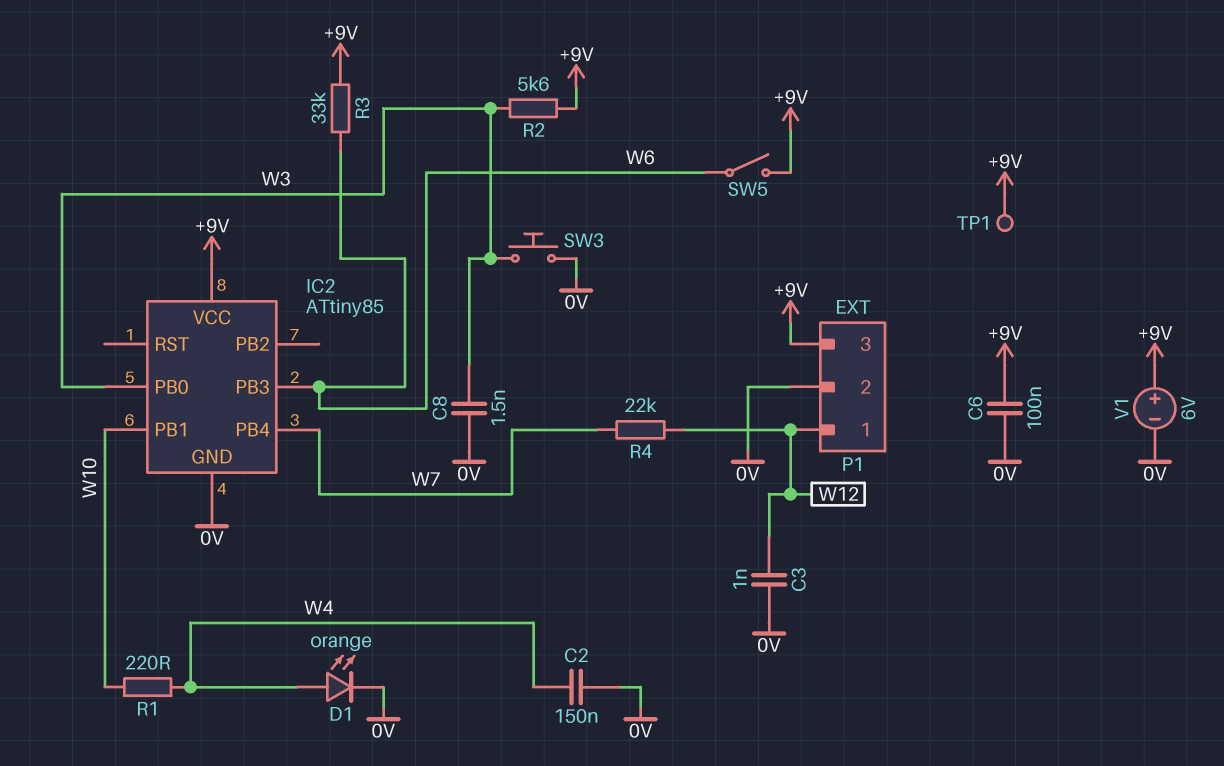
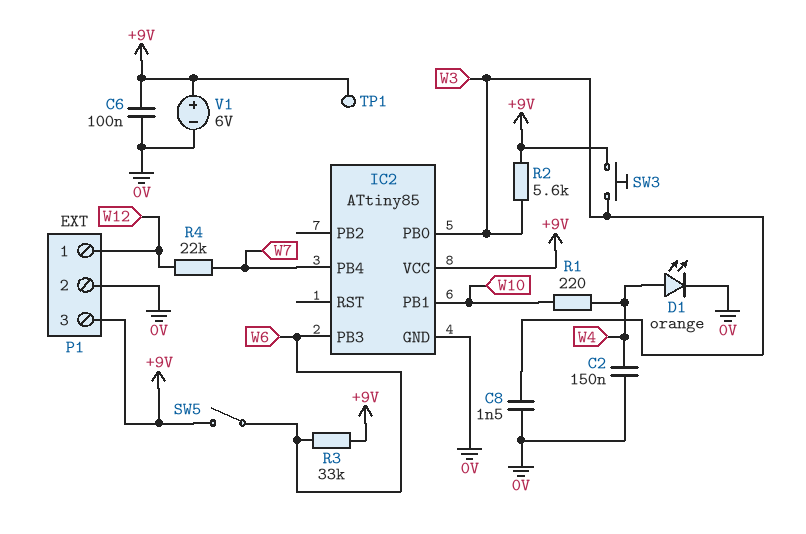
C3: 1nF (0V, W12) -> none
SW3: button (0V, W3) -> button (+9V, W3)

